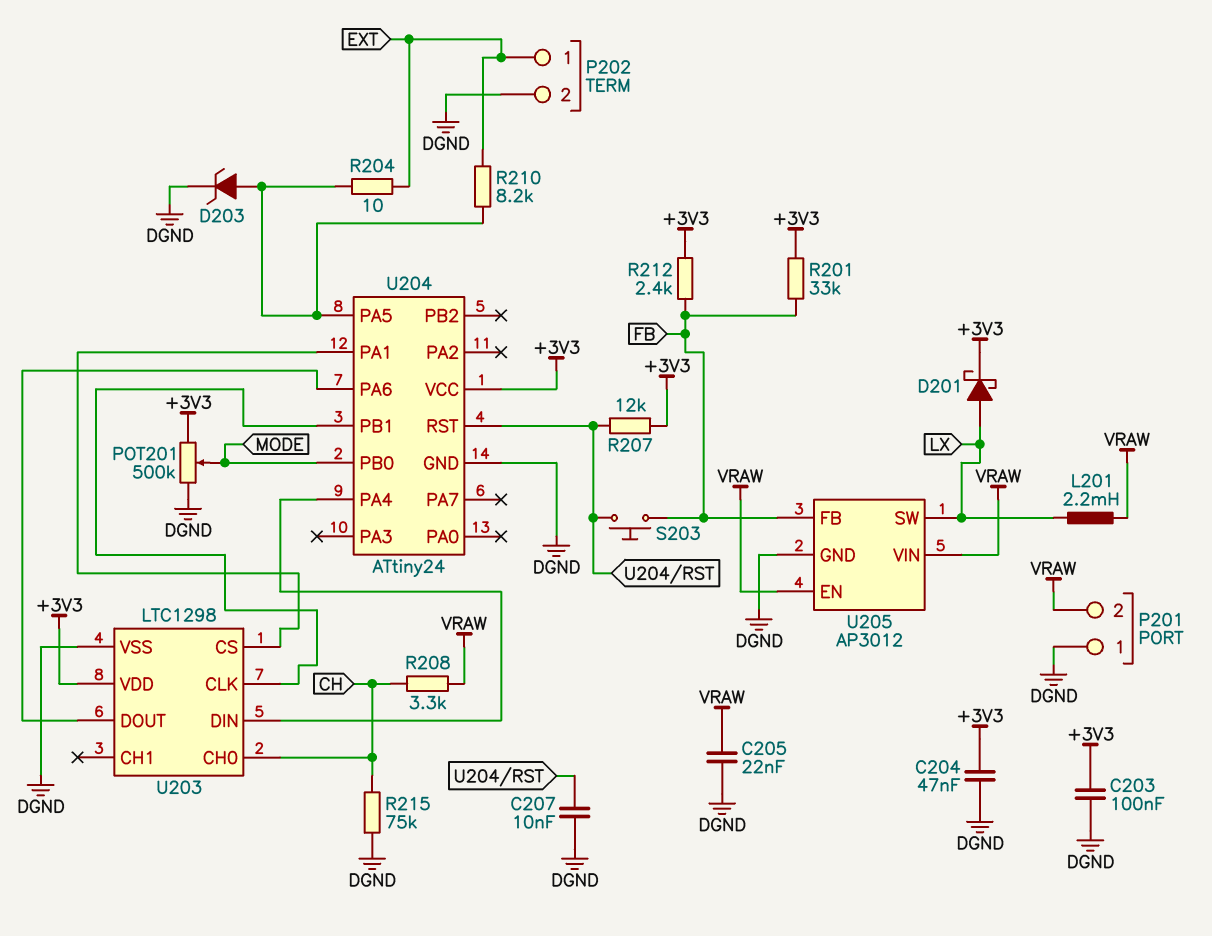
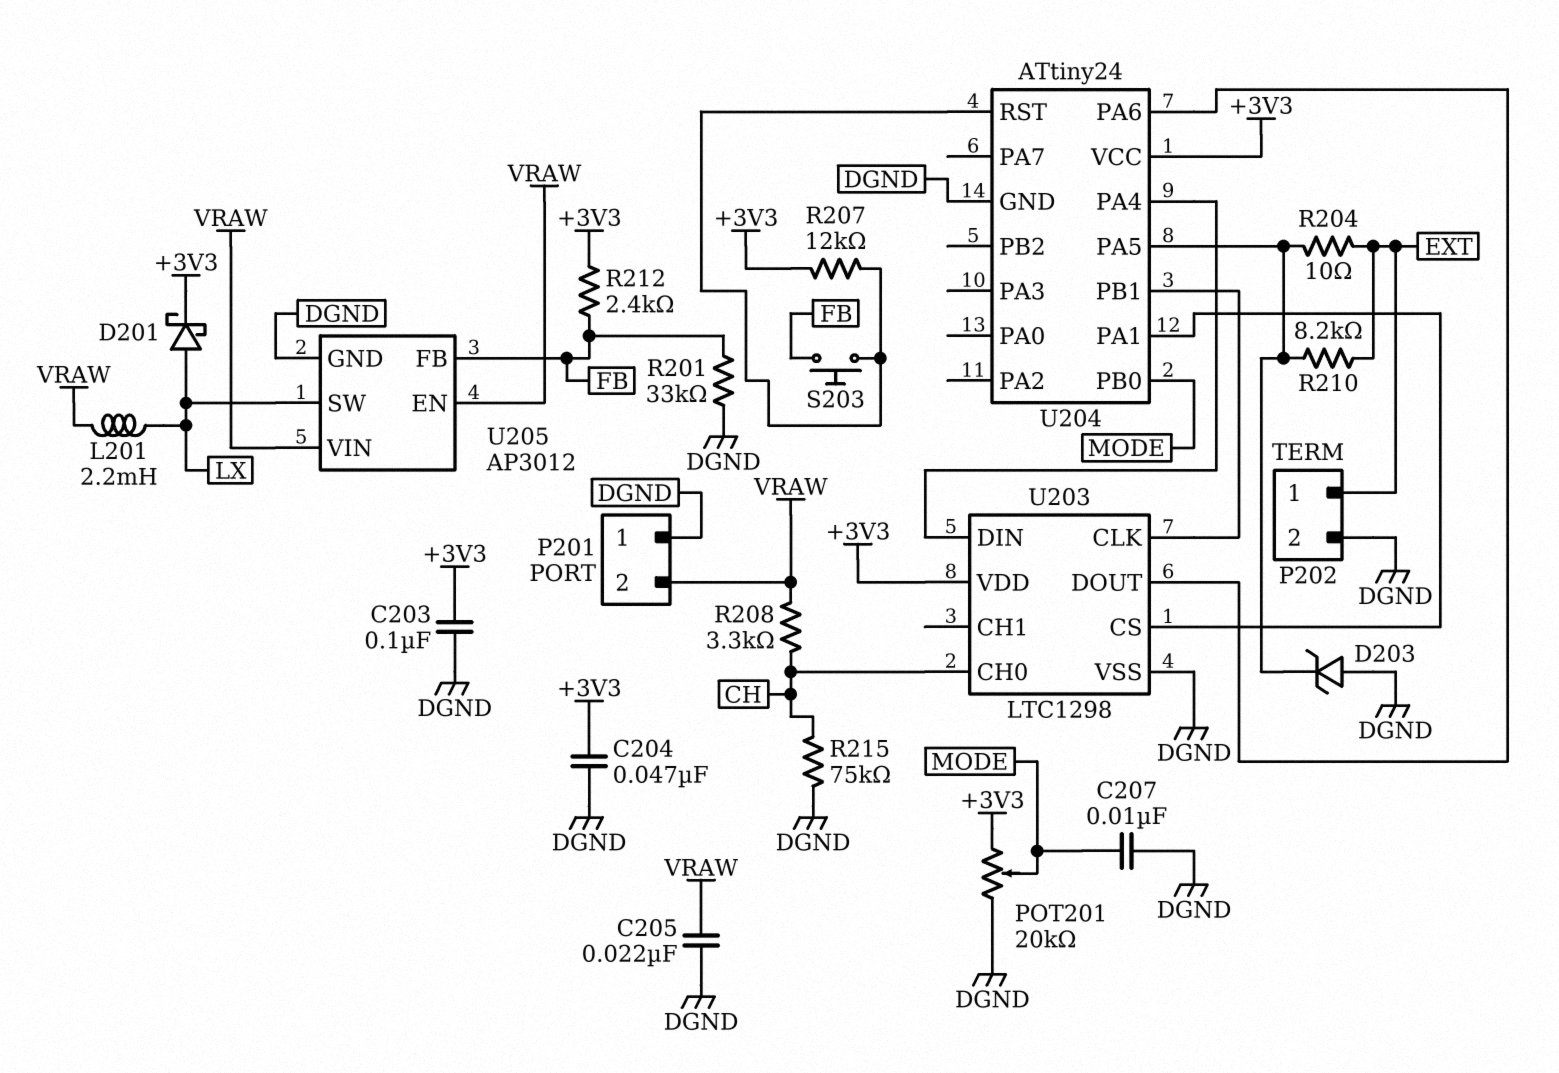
C207: 10nF (DGND, U204/RST) -> 10nF (DGND, MODE)
D203: zener (A U204/PA5, K DGND) -> zener (A DGND, K U204/PA5)
POT201: 500k (+3V3, DGND, wiper MODE) -> 20k (+3V3, DGND, wiper MODE)
R201: 33k (+3V3, FB) -> 33k (DGND, FB)

